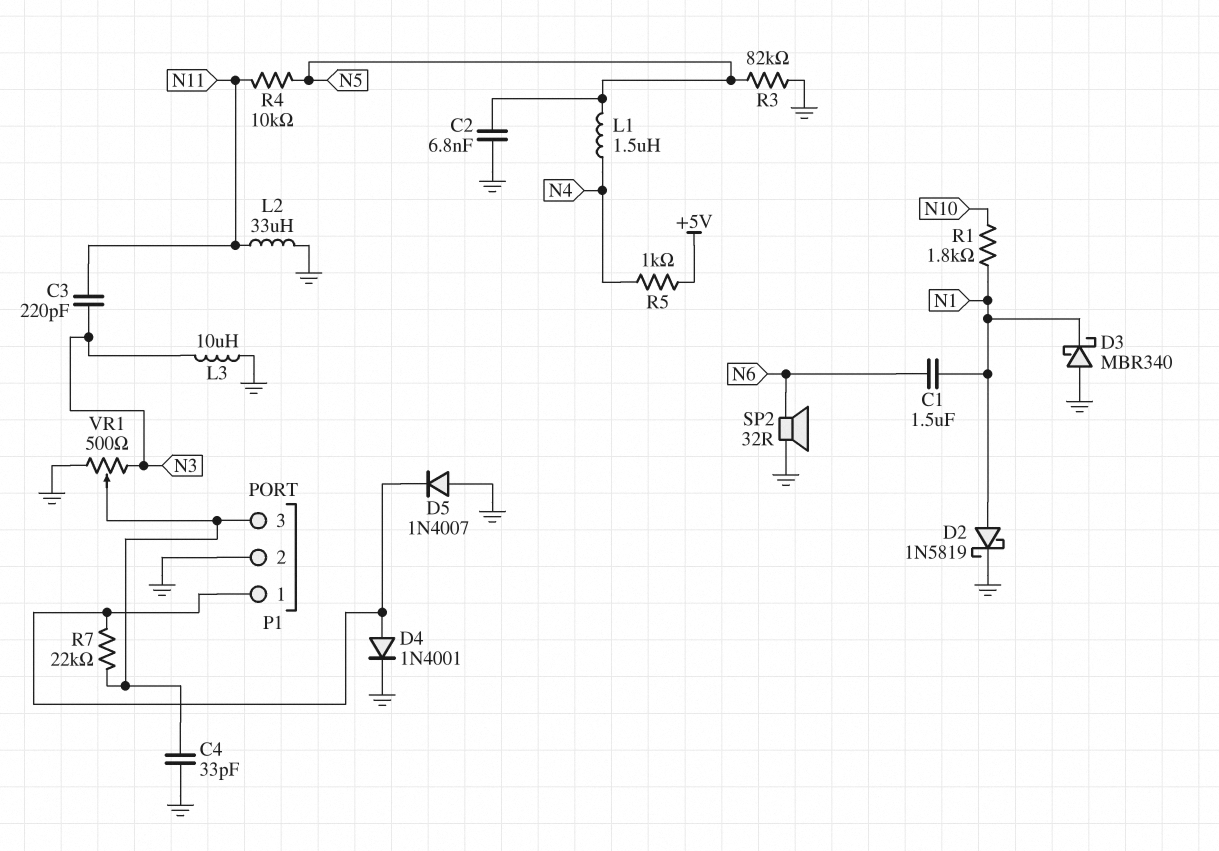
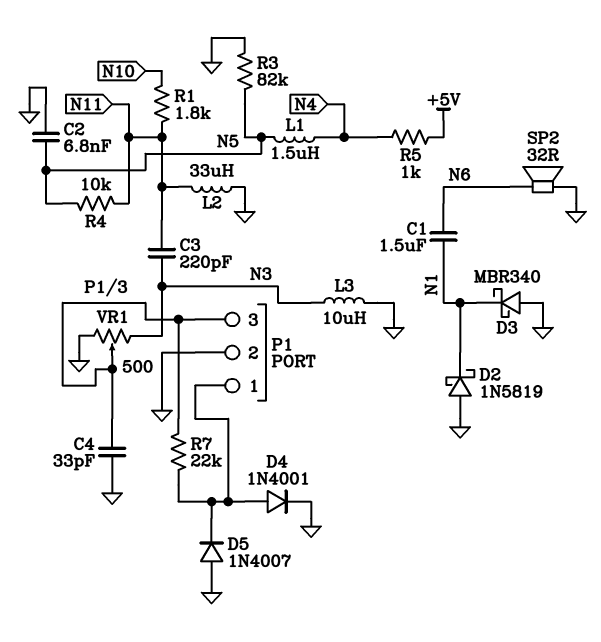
D2: schottky 1N5819 (A N1, K GND) -> schottky 1N5819 (A GND, K N1)
R1: 1.8k (N1, N10) -> 1.8k (N10, N11)

